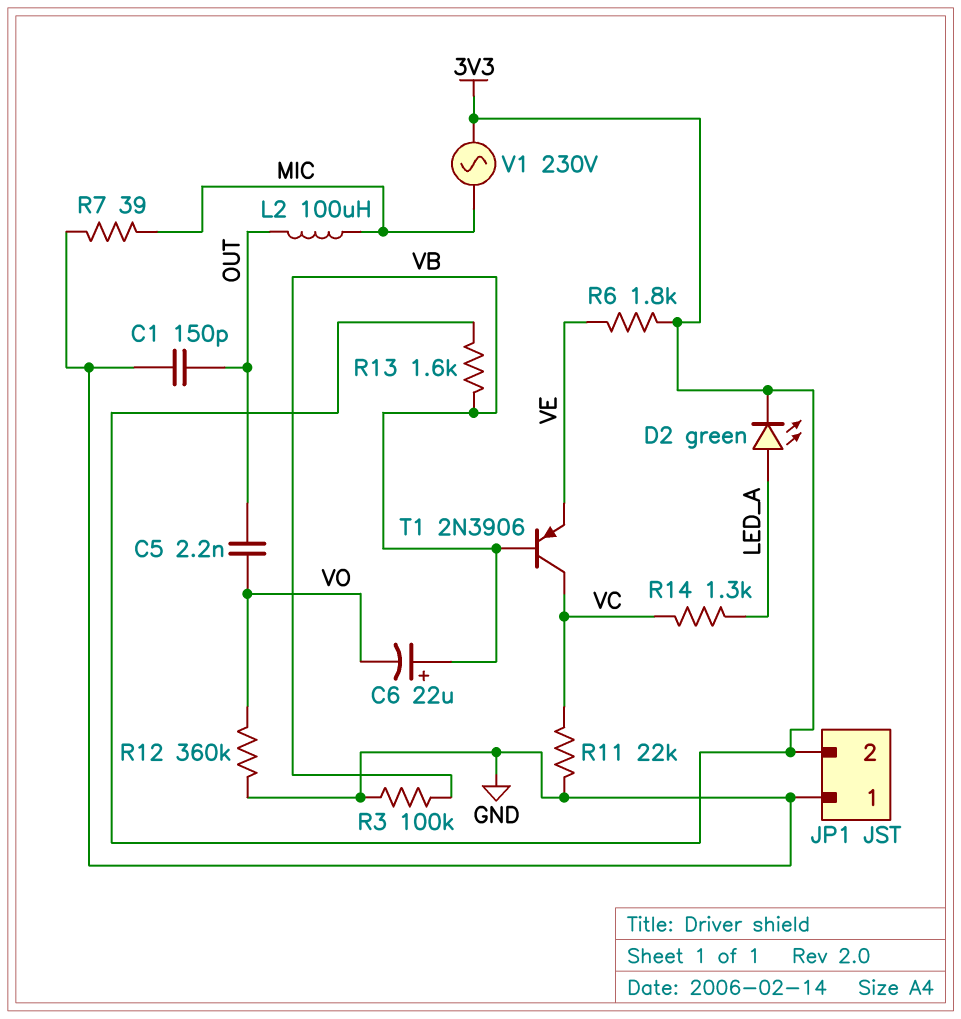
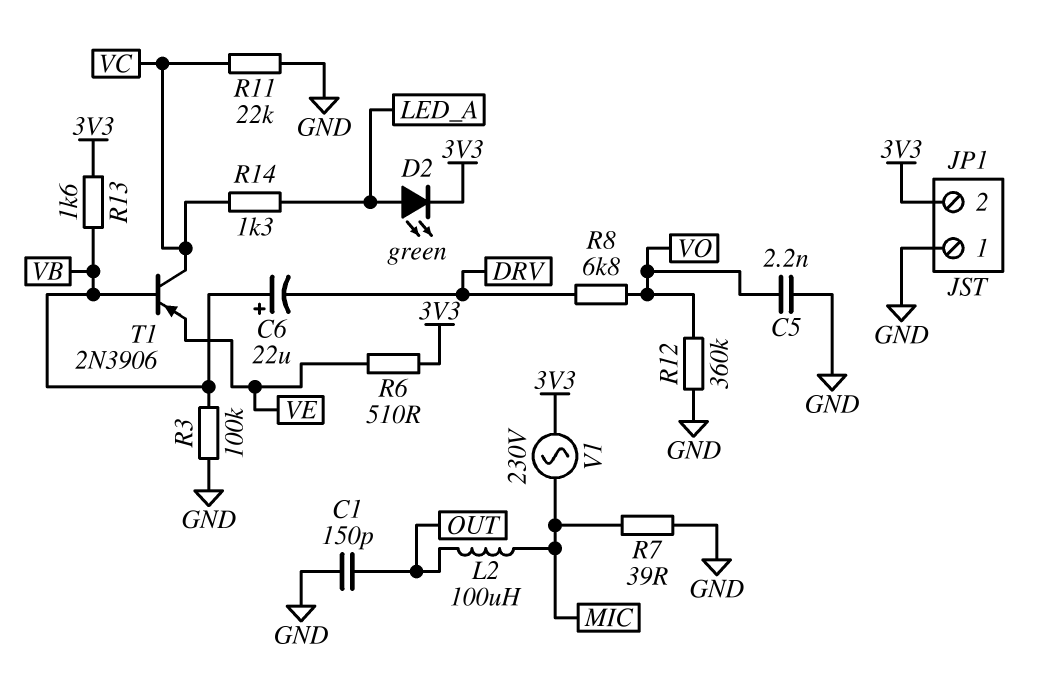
C5: 2.2nF (OUT, VO) -> 2.2nF (GND, VO)
C6: 22uF (plus VB, minus VO) -> 22uF (plus VB, minus DRV)
R6: 1.8k (3V3, VE) -> 510 (3V3, VE)
R8: none -> 6.8k (DRV, VO)

